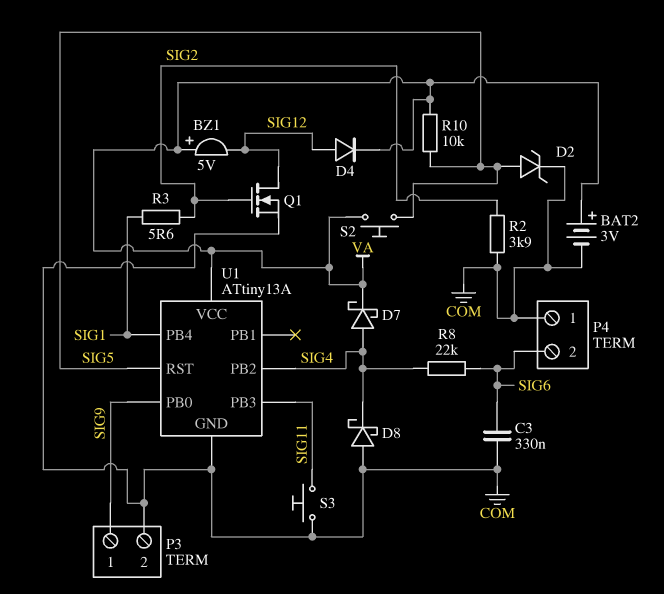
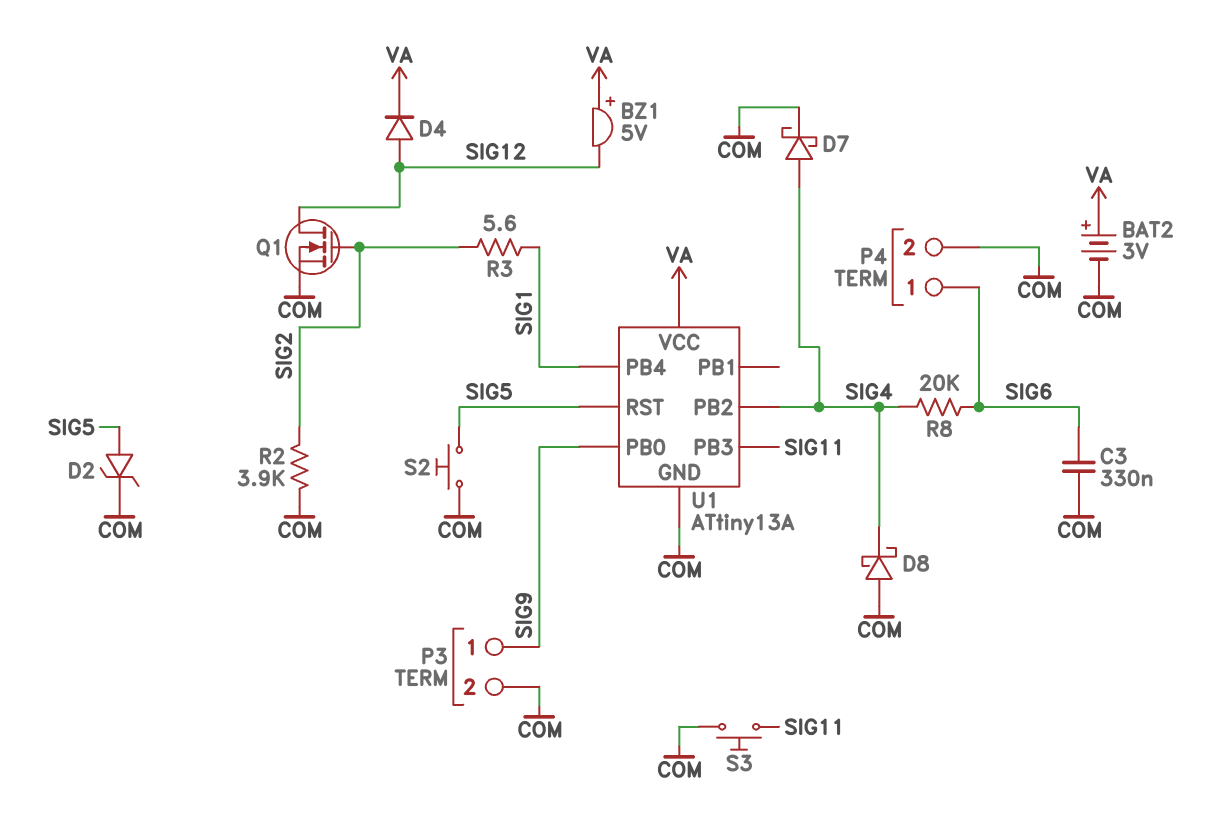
D7: schottky (A SIG4, K VA) -> schottky (A SIG4, K COM)
P4 pin 1: COM -> SIG6
P4 pin 2: SIG6 -> COM
R8: 22k (SIG4, SIG6) -> 20k (SIG4, SIG6)
R10: 10k (SIG5, VA) -> none
S2: button (SIG5, VA) -> button (COM, SIG5)

